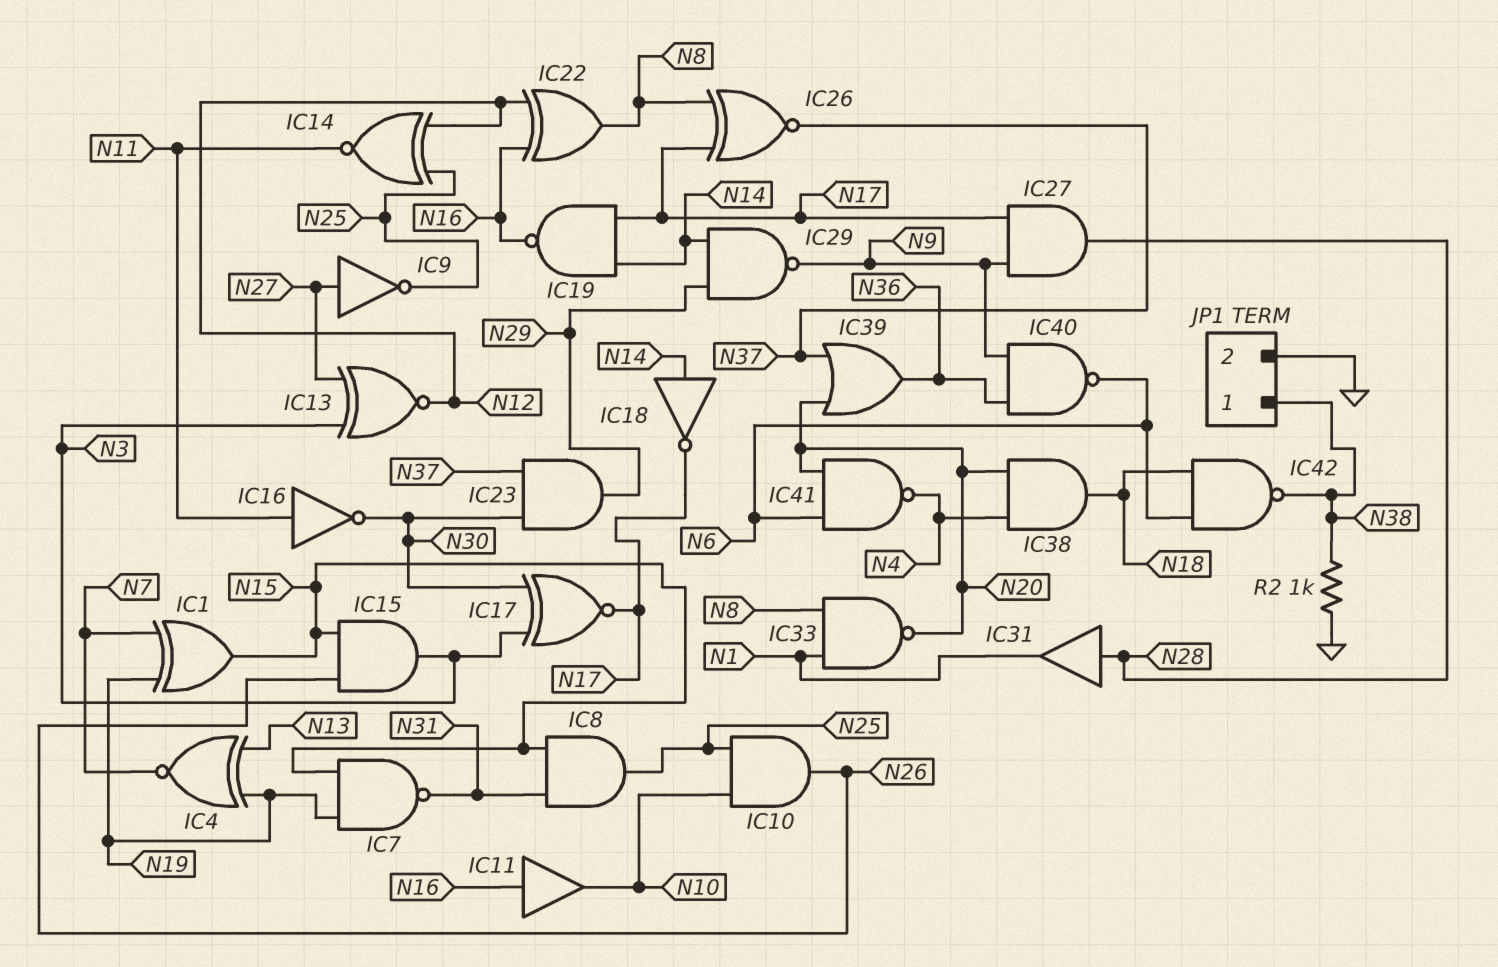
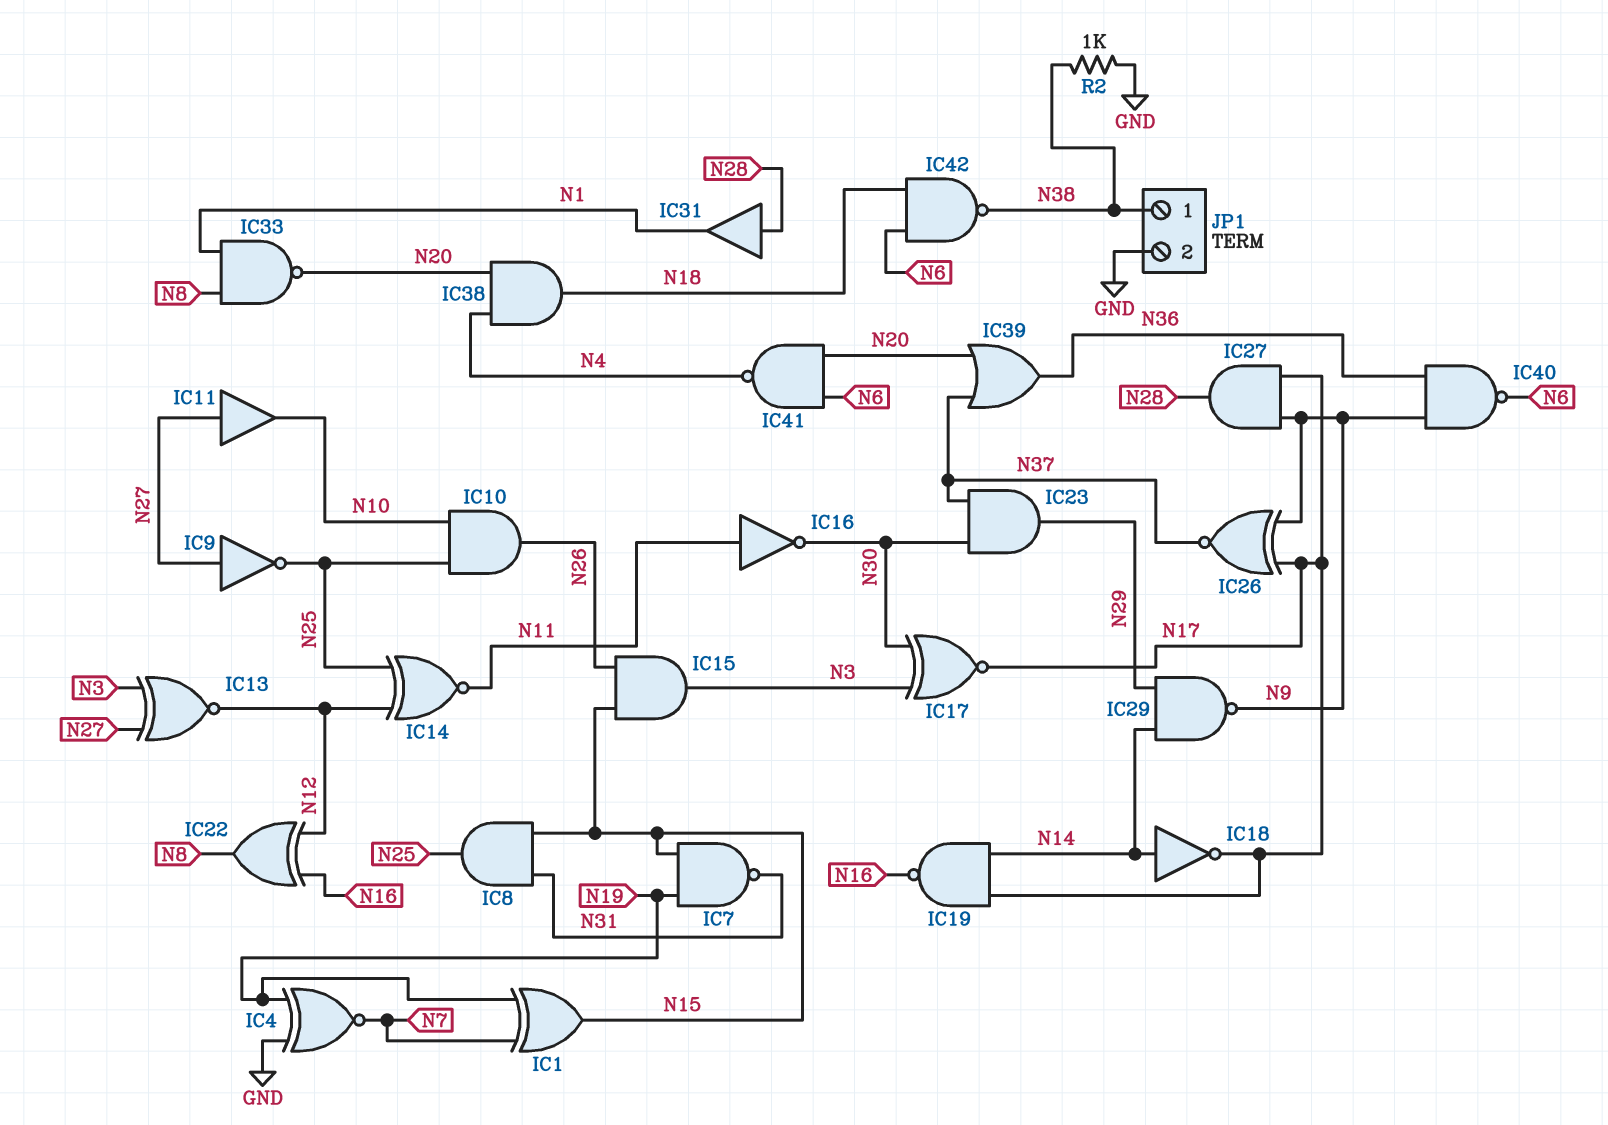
IC4: XNOR (in N13, in N19, out N7) -> XNOR (in GND, in N19, out N7)
IC11: buffer (in N16, out N10) -> buffer (in N27, out N10)
IC26: XNOR (in N8, in N17, out N37) -> XNOR (in N9, in N17, out N37)

